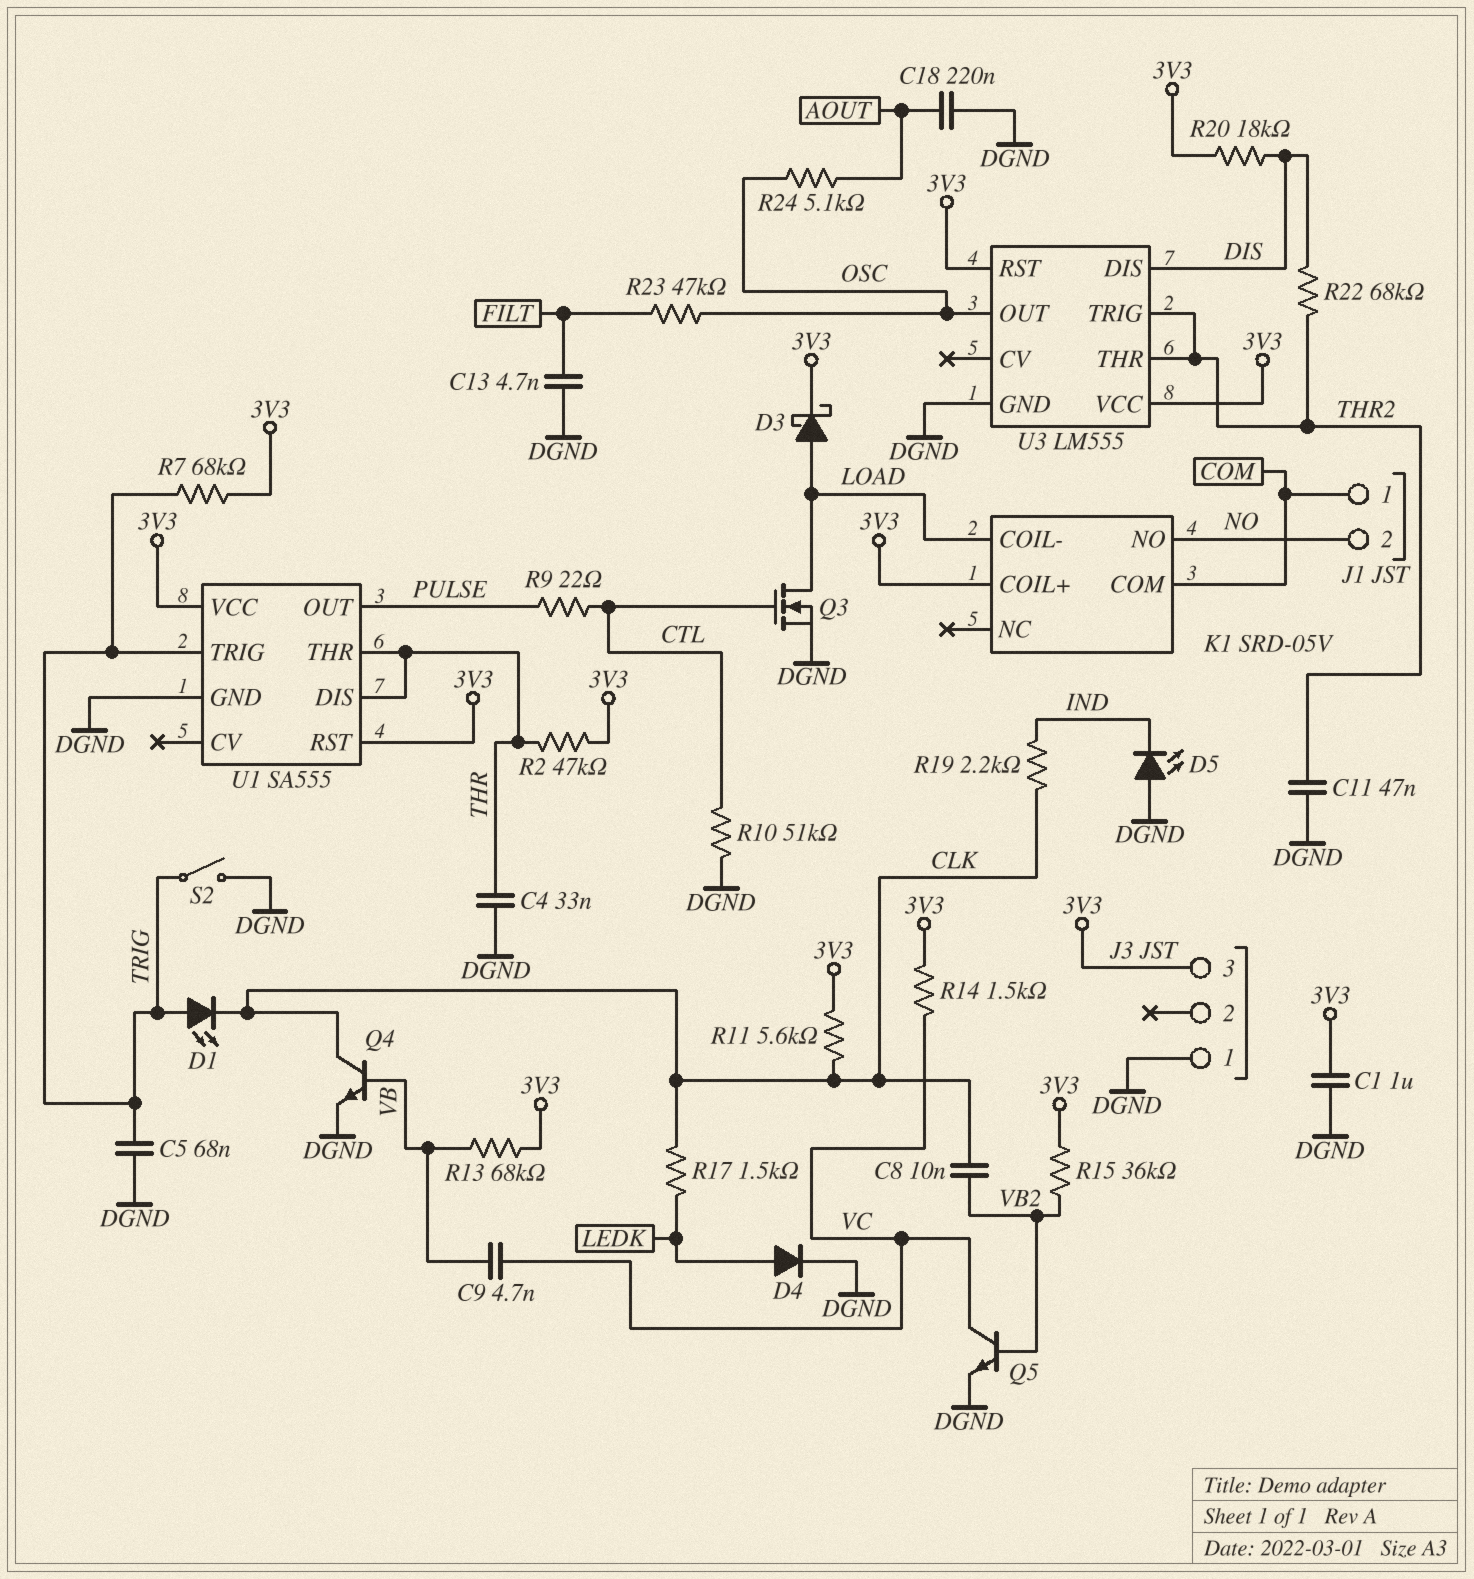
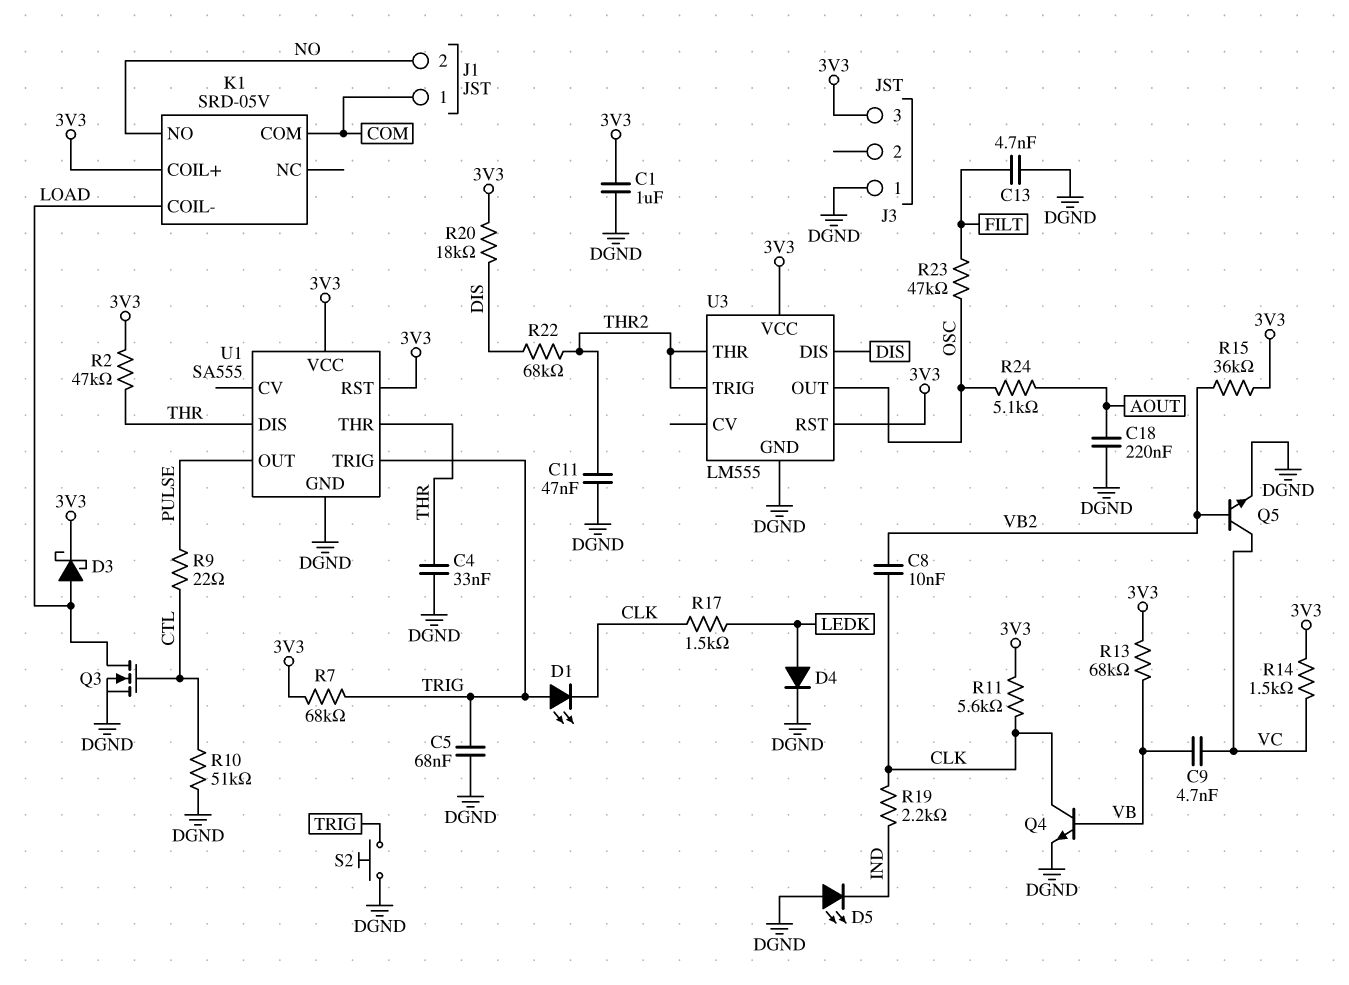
S2: switch (DGND, TRIG) -> button (DGND, TRIG)

